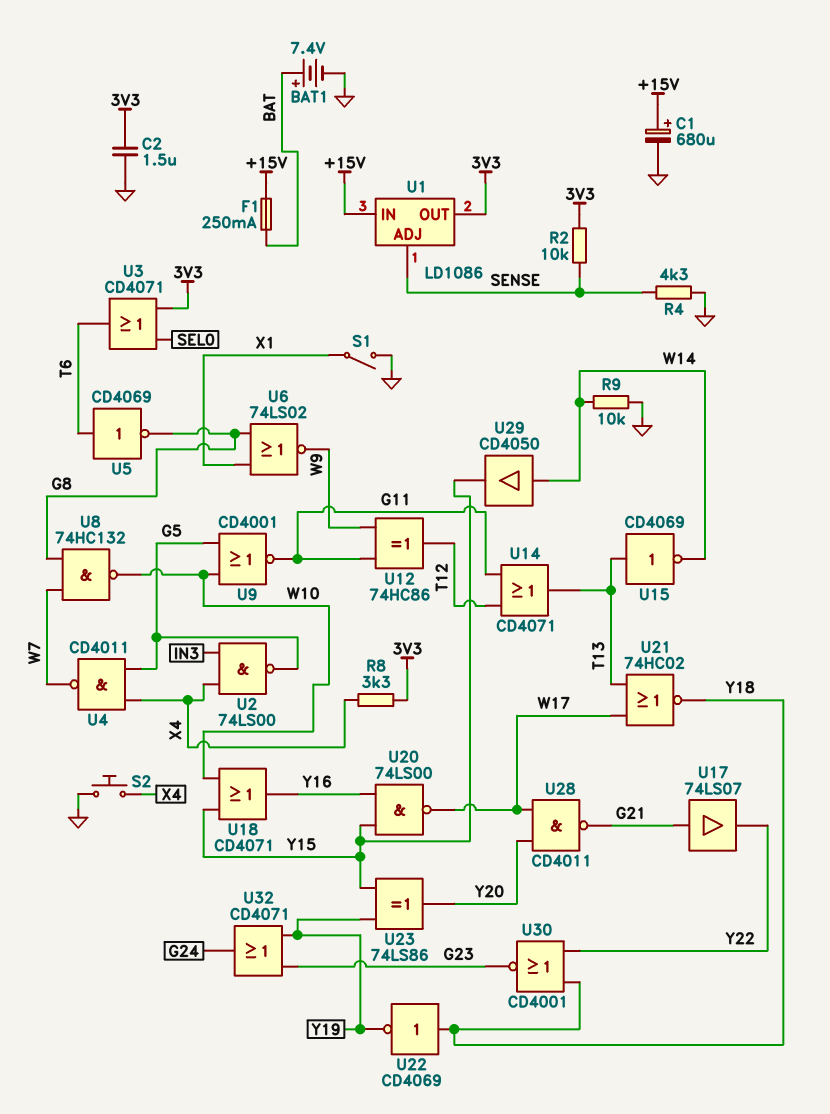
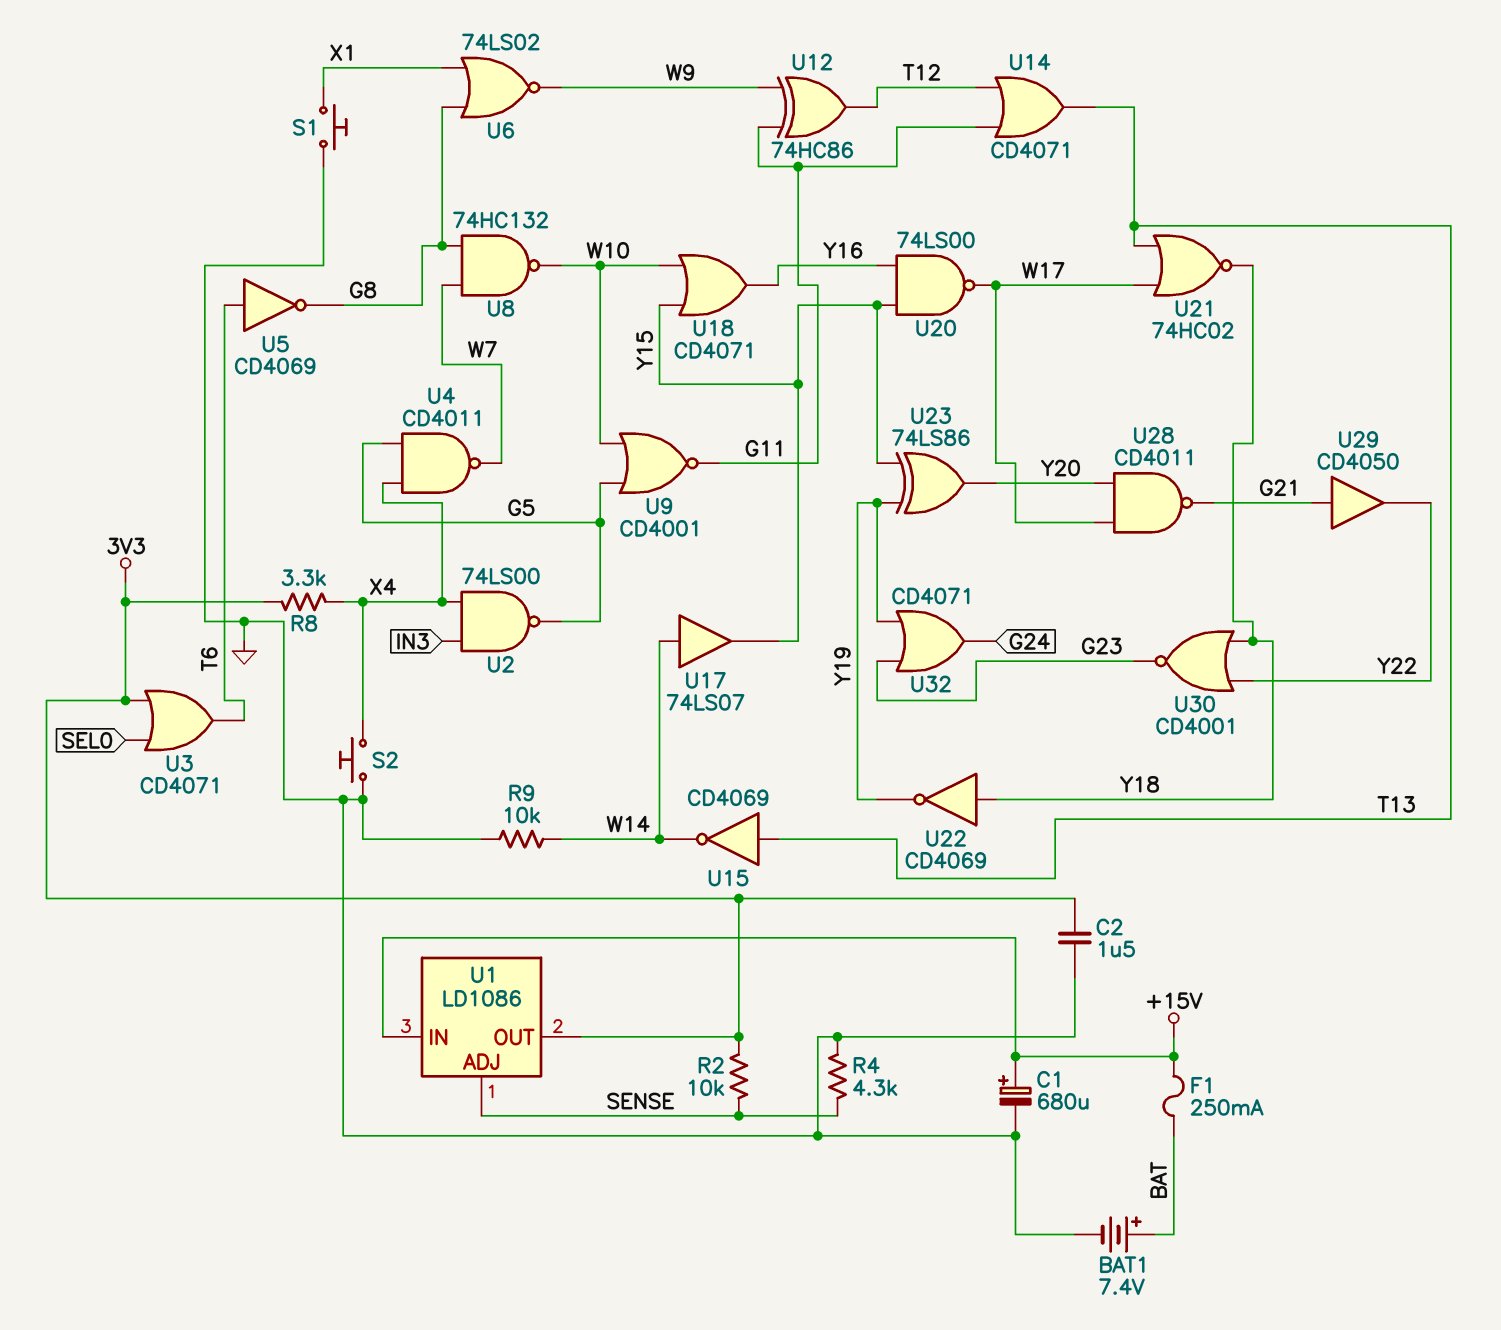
S1: switch (GND, X1) -> button (GND, X1)
U17: buffer 74LS07 (in G21, out Y22) -> buffer 74LS07 (in W14, out Y15)
U29: buffer CD4050 (in W14, out Y15) -> buffer CD4050 (in G21, out Y22)

